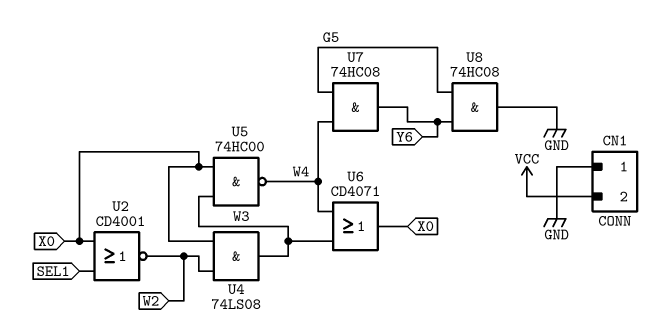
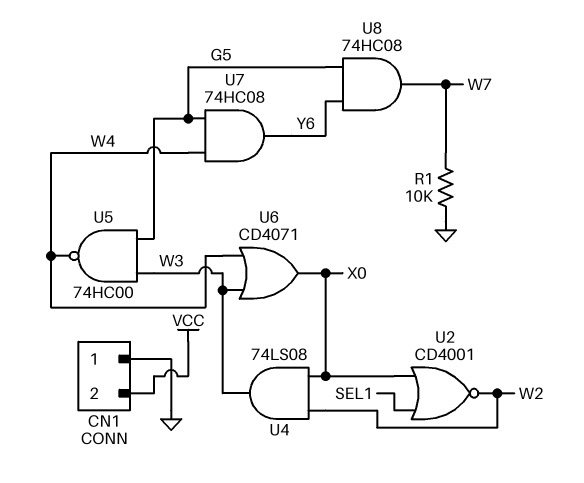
R1: none -> 10k (GND, W7)
U5: NAND 74HC00 (in W3, in X0, out W4) -> NAND 74HC00 (in G5, in W3, out W4)
U8: AND 74HC08 (in G5, in Y6, out GND) -> AND 74HC08 (in G5, in Y6, out W7)

